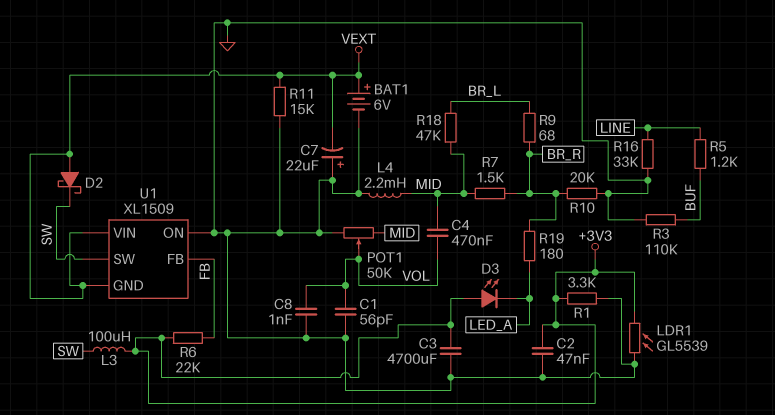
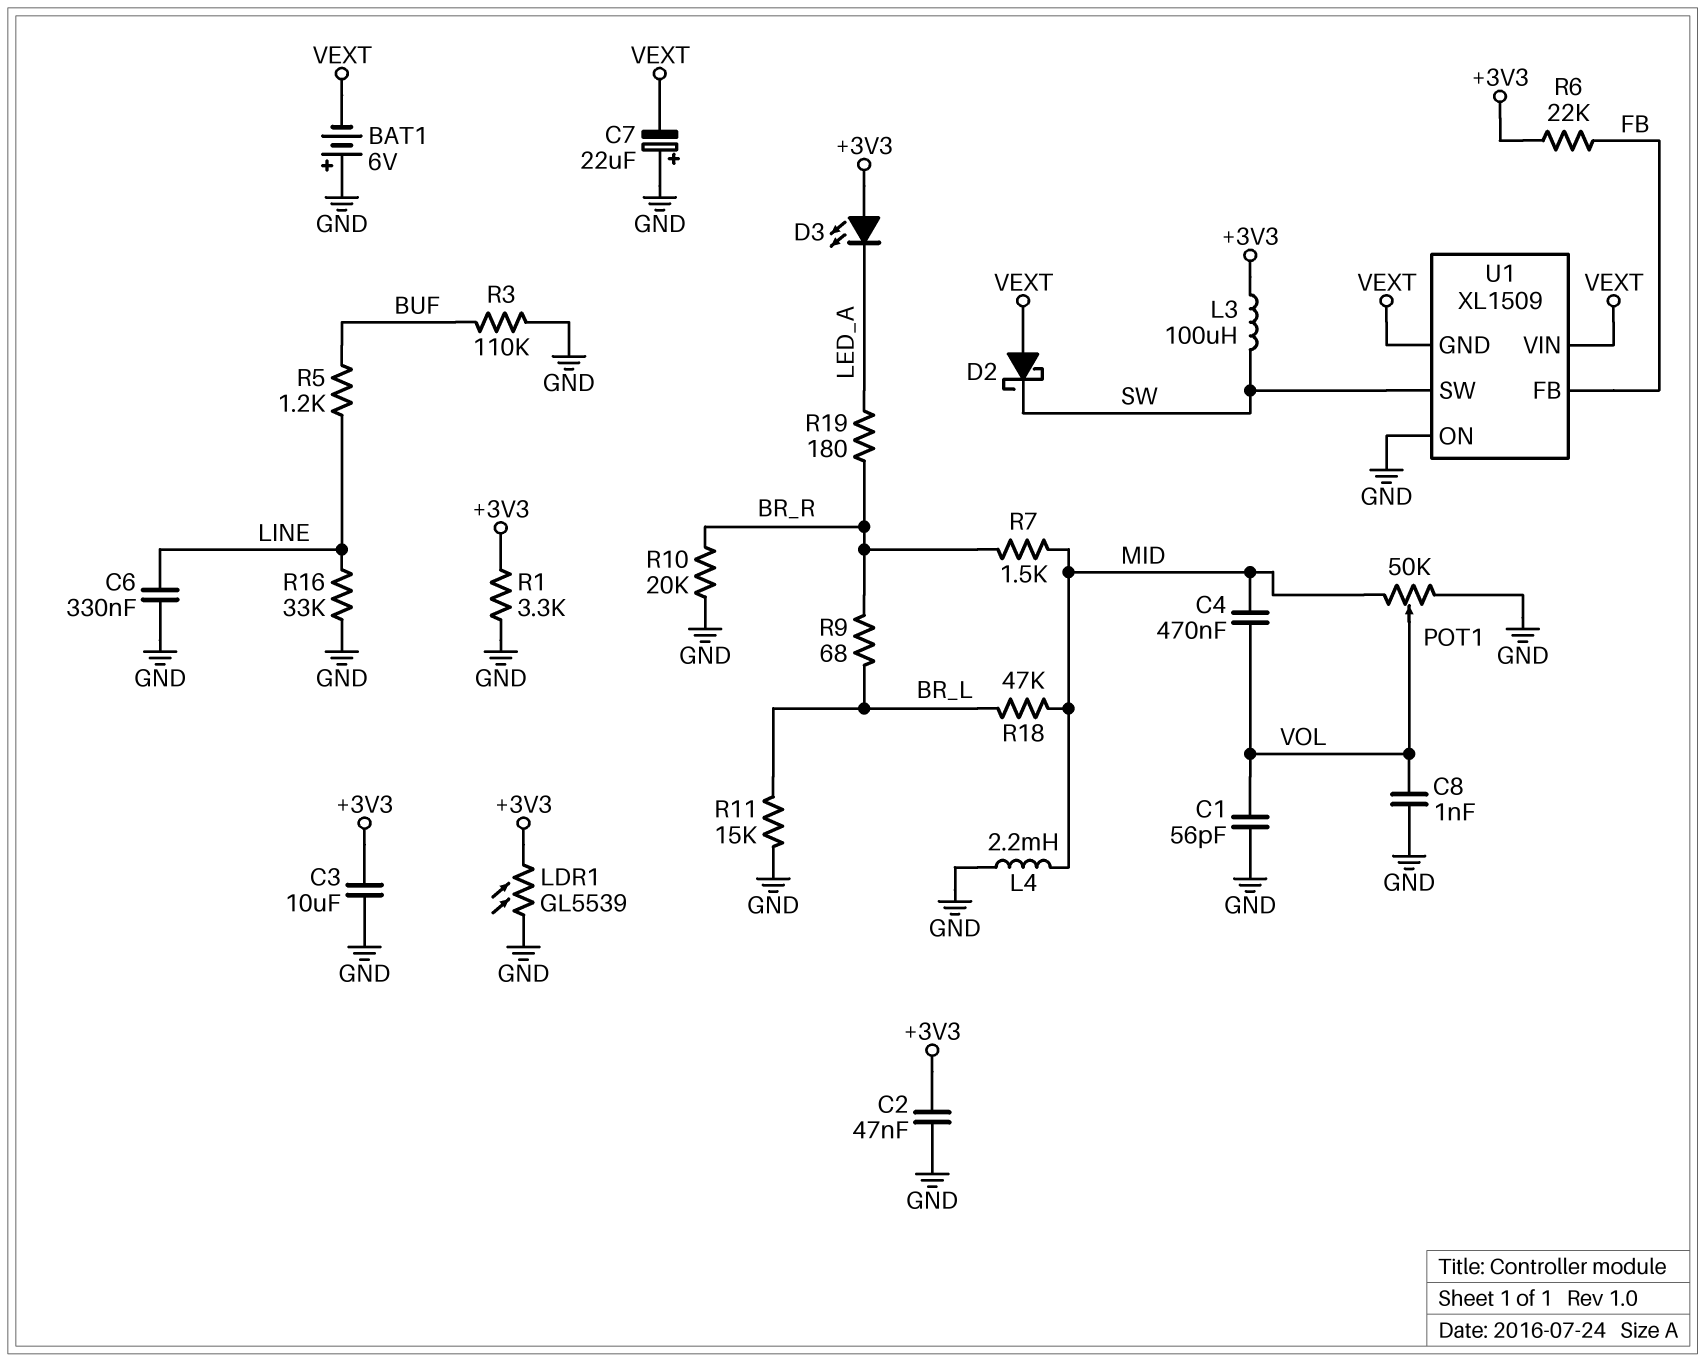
BAT1: 6V (plus VEXT, minus GND) -> 6V (plus GND, minus VEXT)
C3: 4700uF (+3V3, GND) -> 10uF (+3V3, GND)
C6: none -> 330nF (GND, LINE)
R11: 15k (GND, VEXT) -> 15k (BR_L, GND)

